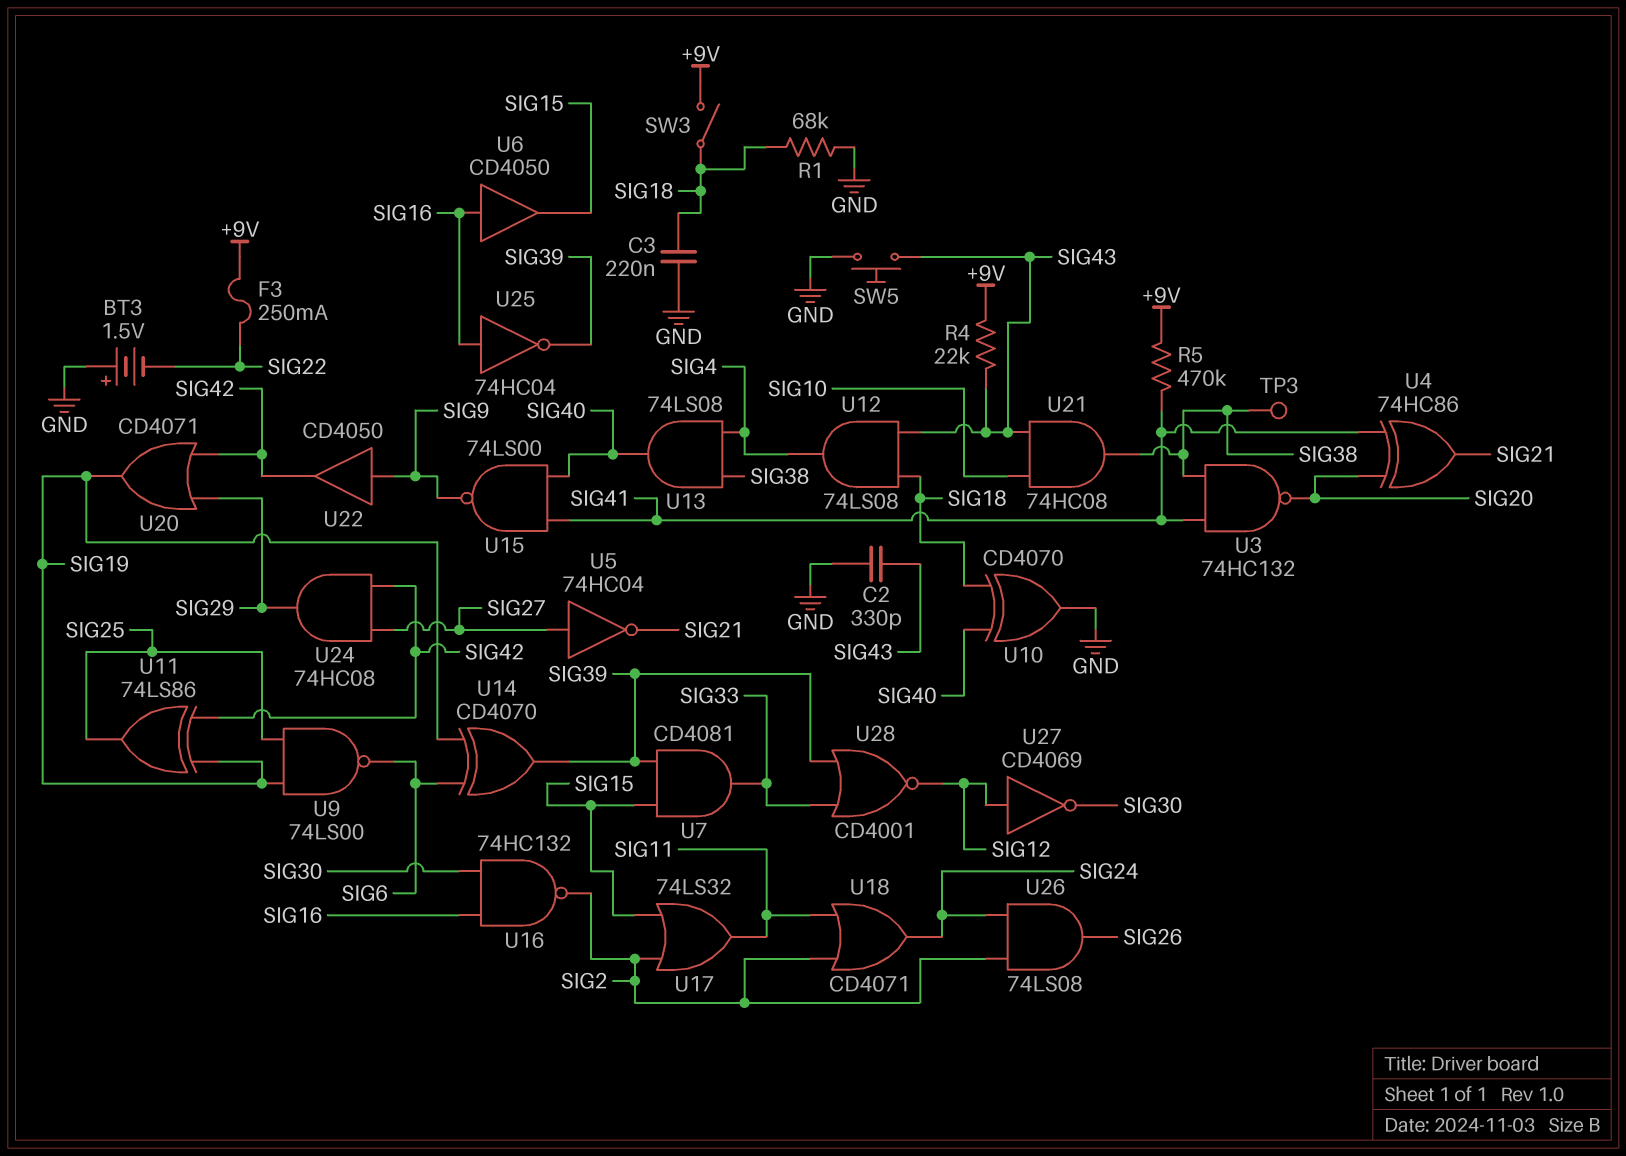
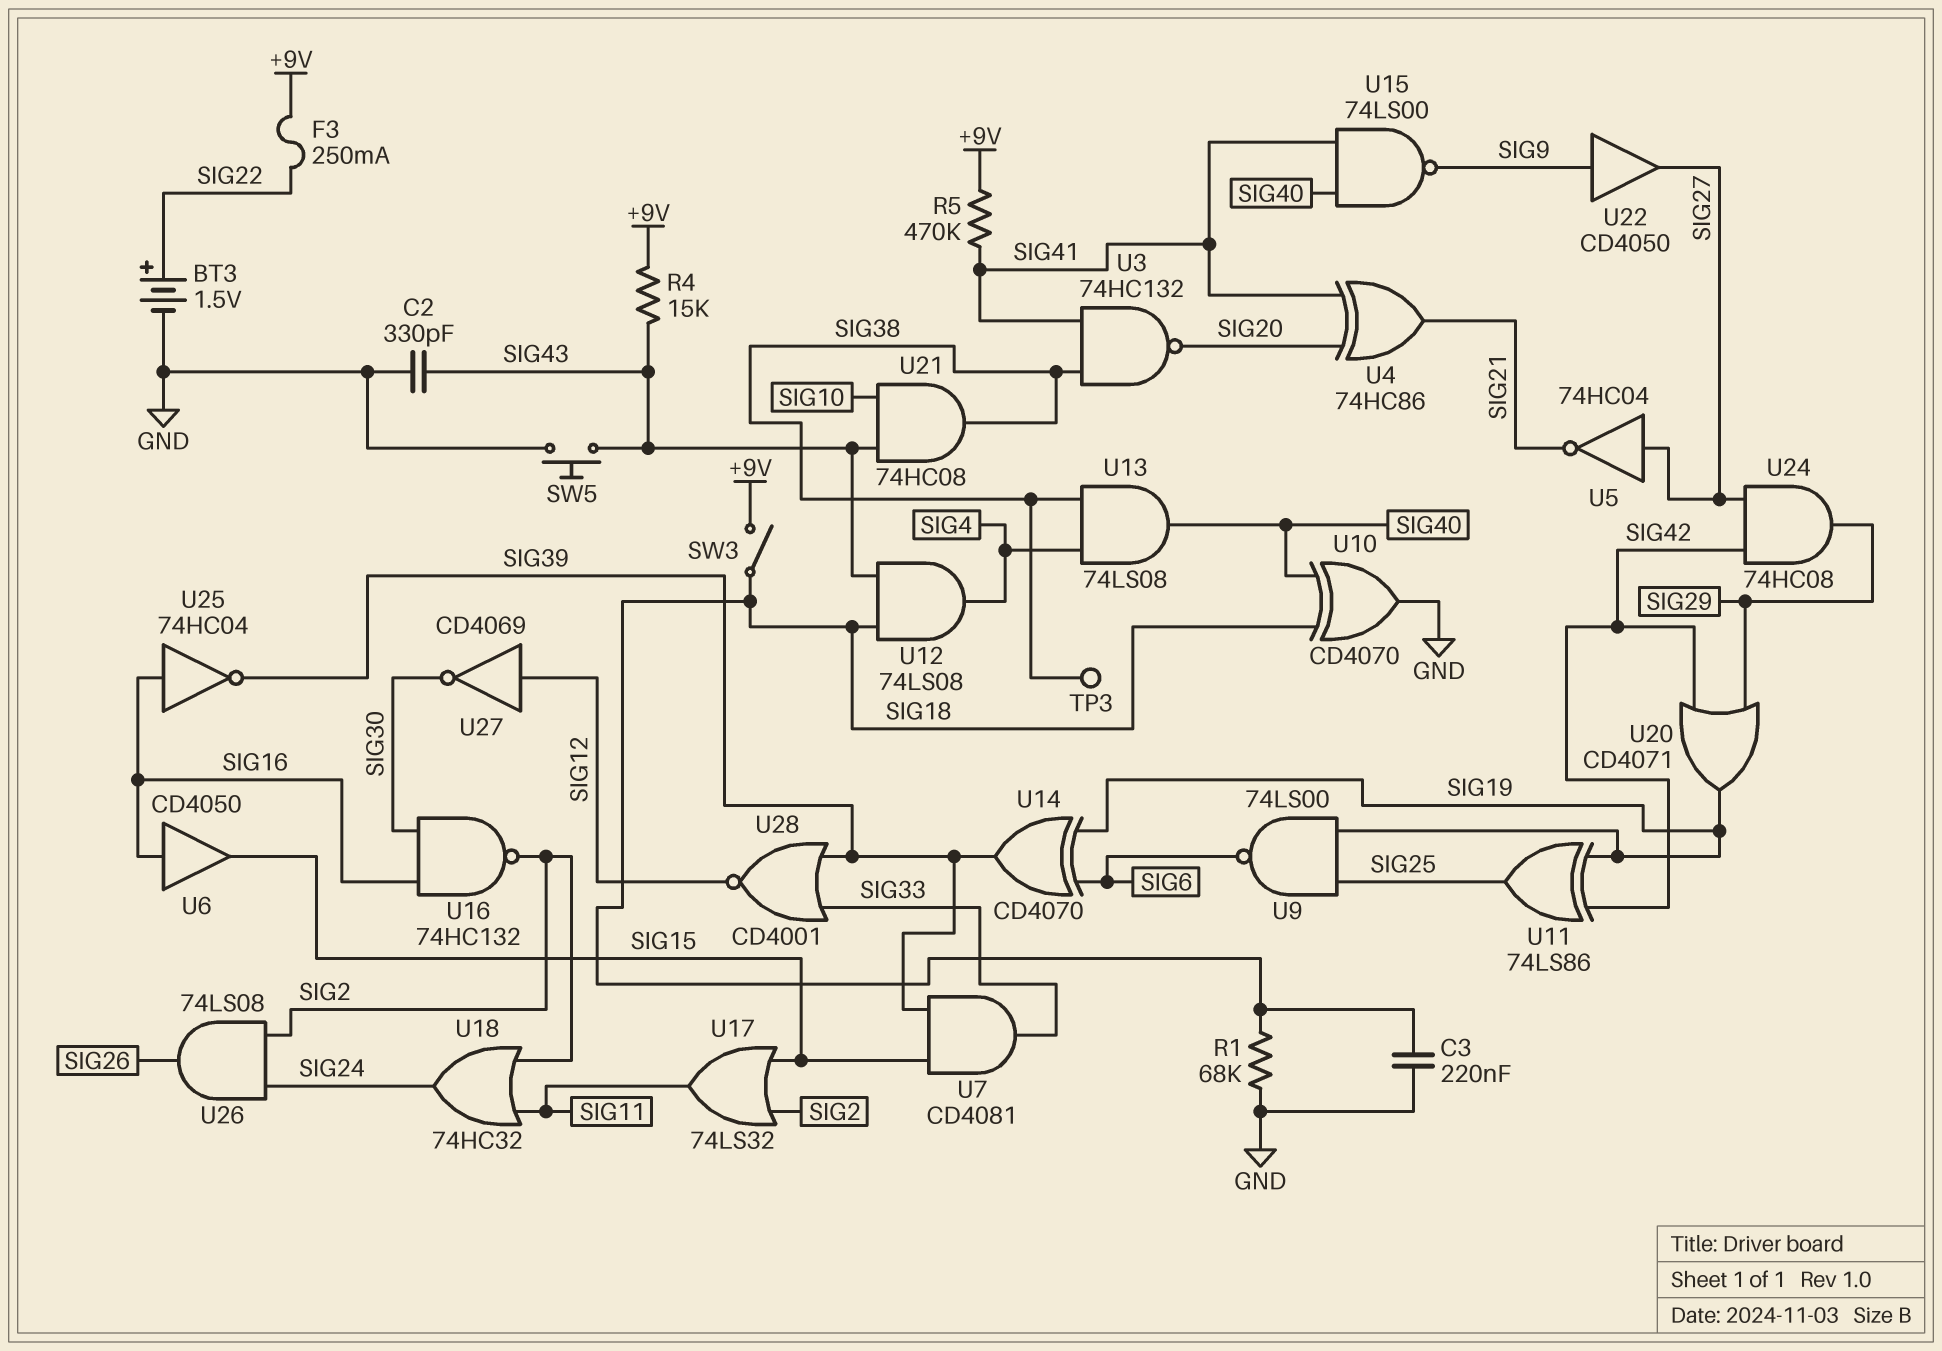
BT3: 1.5V (plus GND, minus SIG22) -> 1.5V (plus SIG22, minus GND)
R4: 22k (+9V, SIG43) -> 15k (+9V, SIG43)
U18: OR CD4071 (in SIG2, in SIG11, out SIG24) -> OR 74HC32 (in SIG2, in SIG11, out SIG24)
U22: buffer CD4050 (in SIG9, out SIG42) -> buffer CD4050 (in SIG9, out SIG27)

